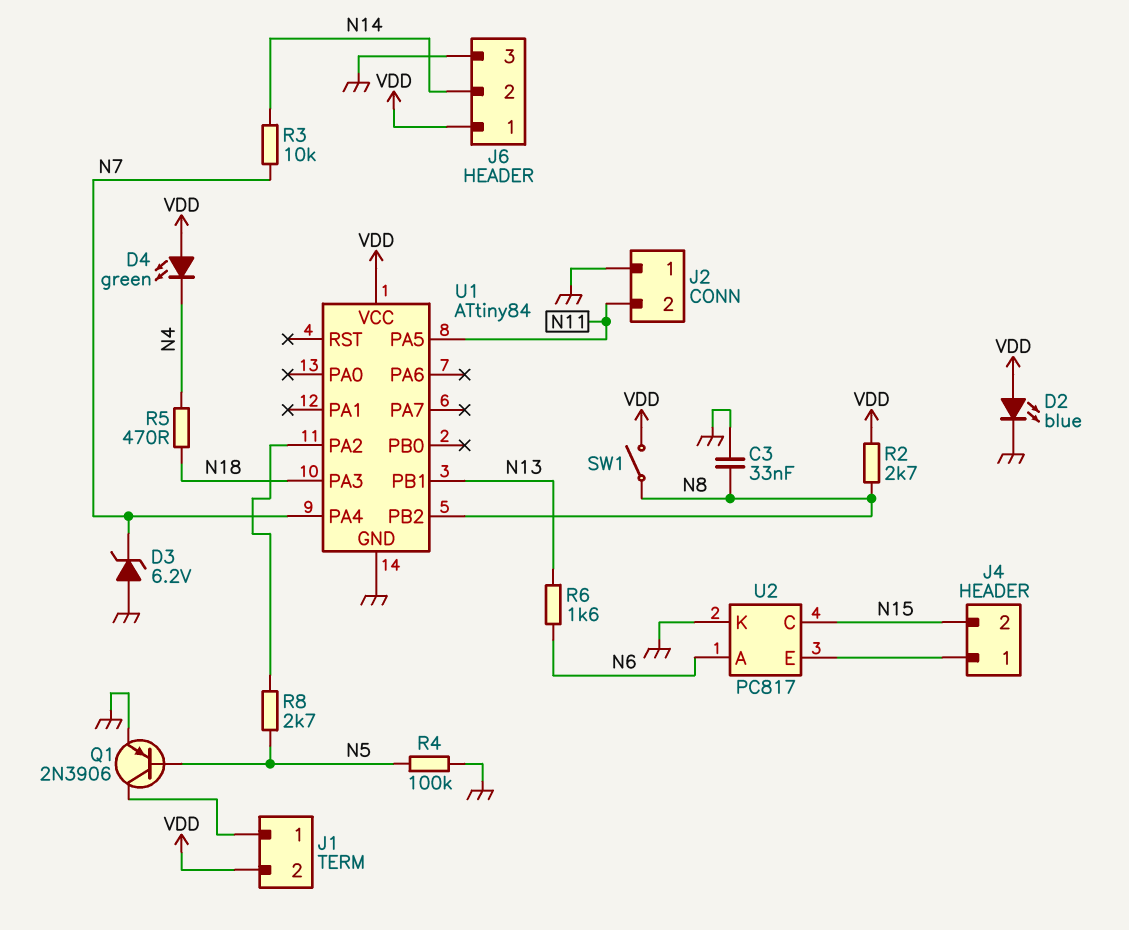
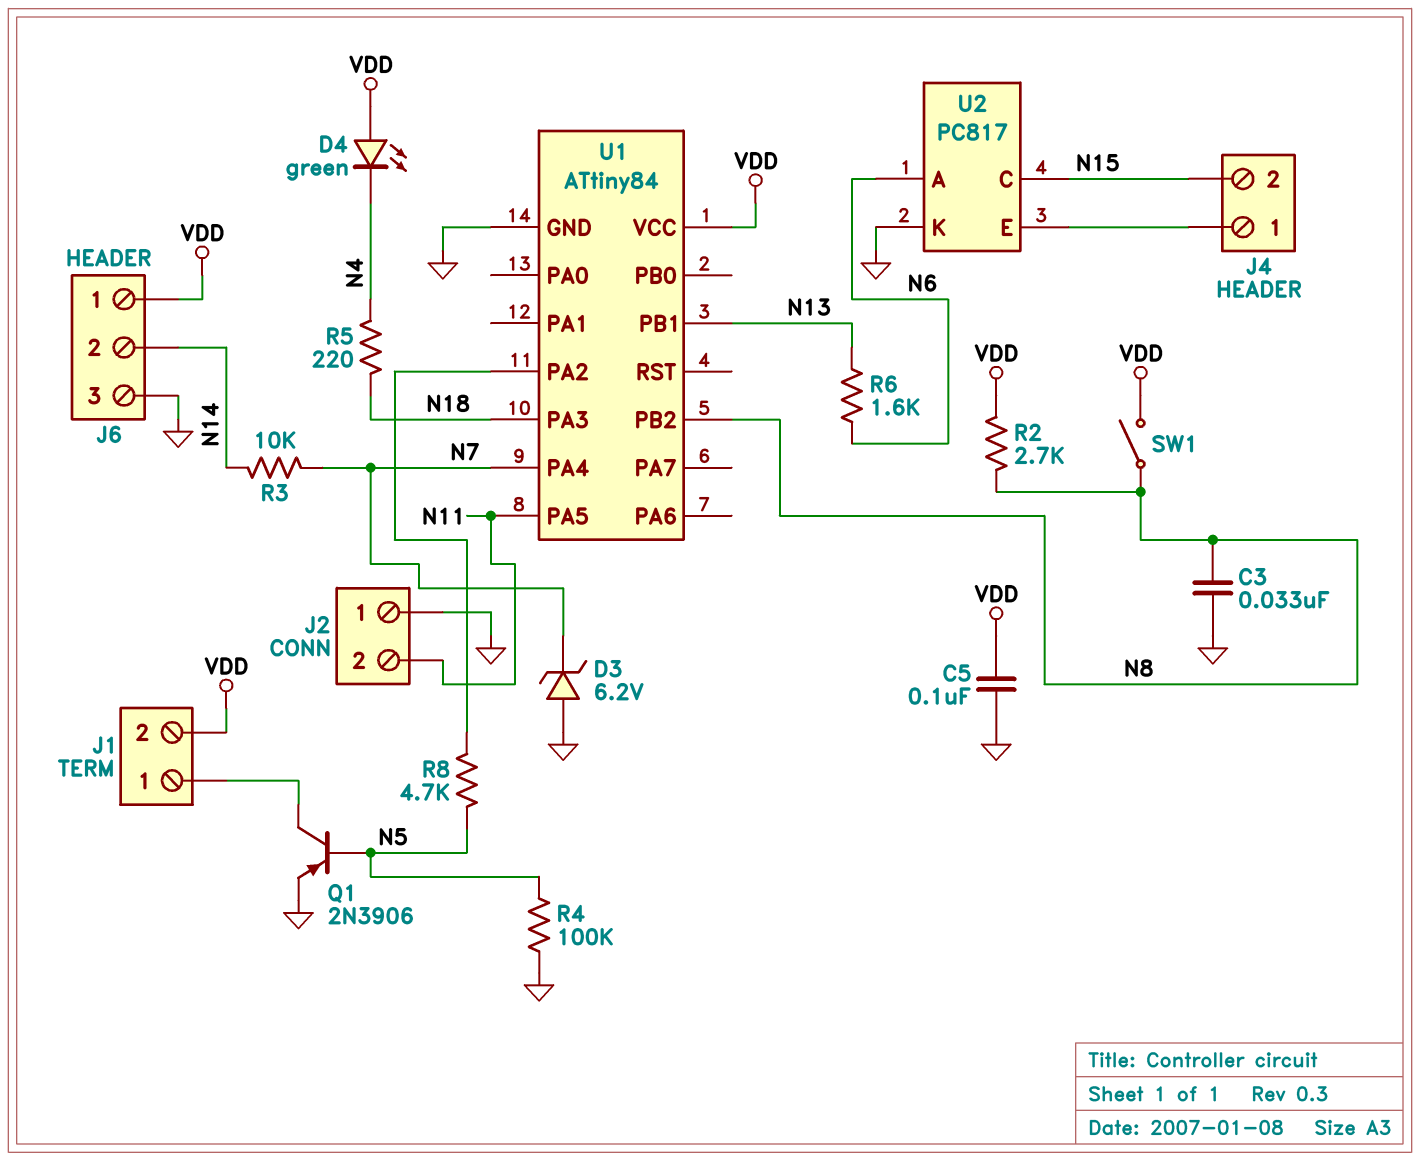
C5: none -> 100nF (GND, VDD)
D2: LED blue (A VDD, K GND) -> none
R5: 470 (N4, N18) -> 220 (N4, N18)
R8: 2.7k (N5, U1/PA2) -> 4.7k (N5, U1/PA2)

